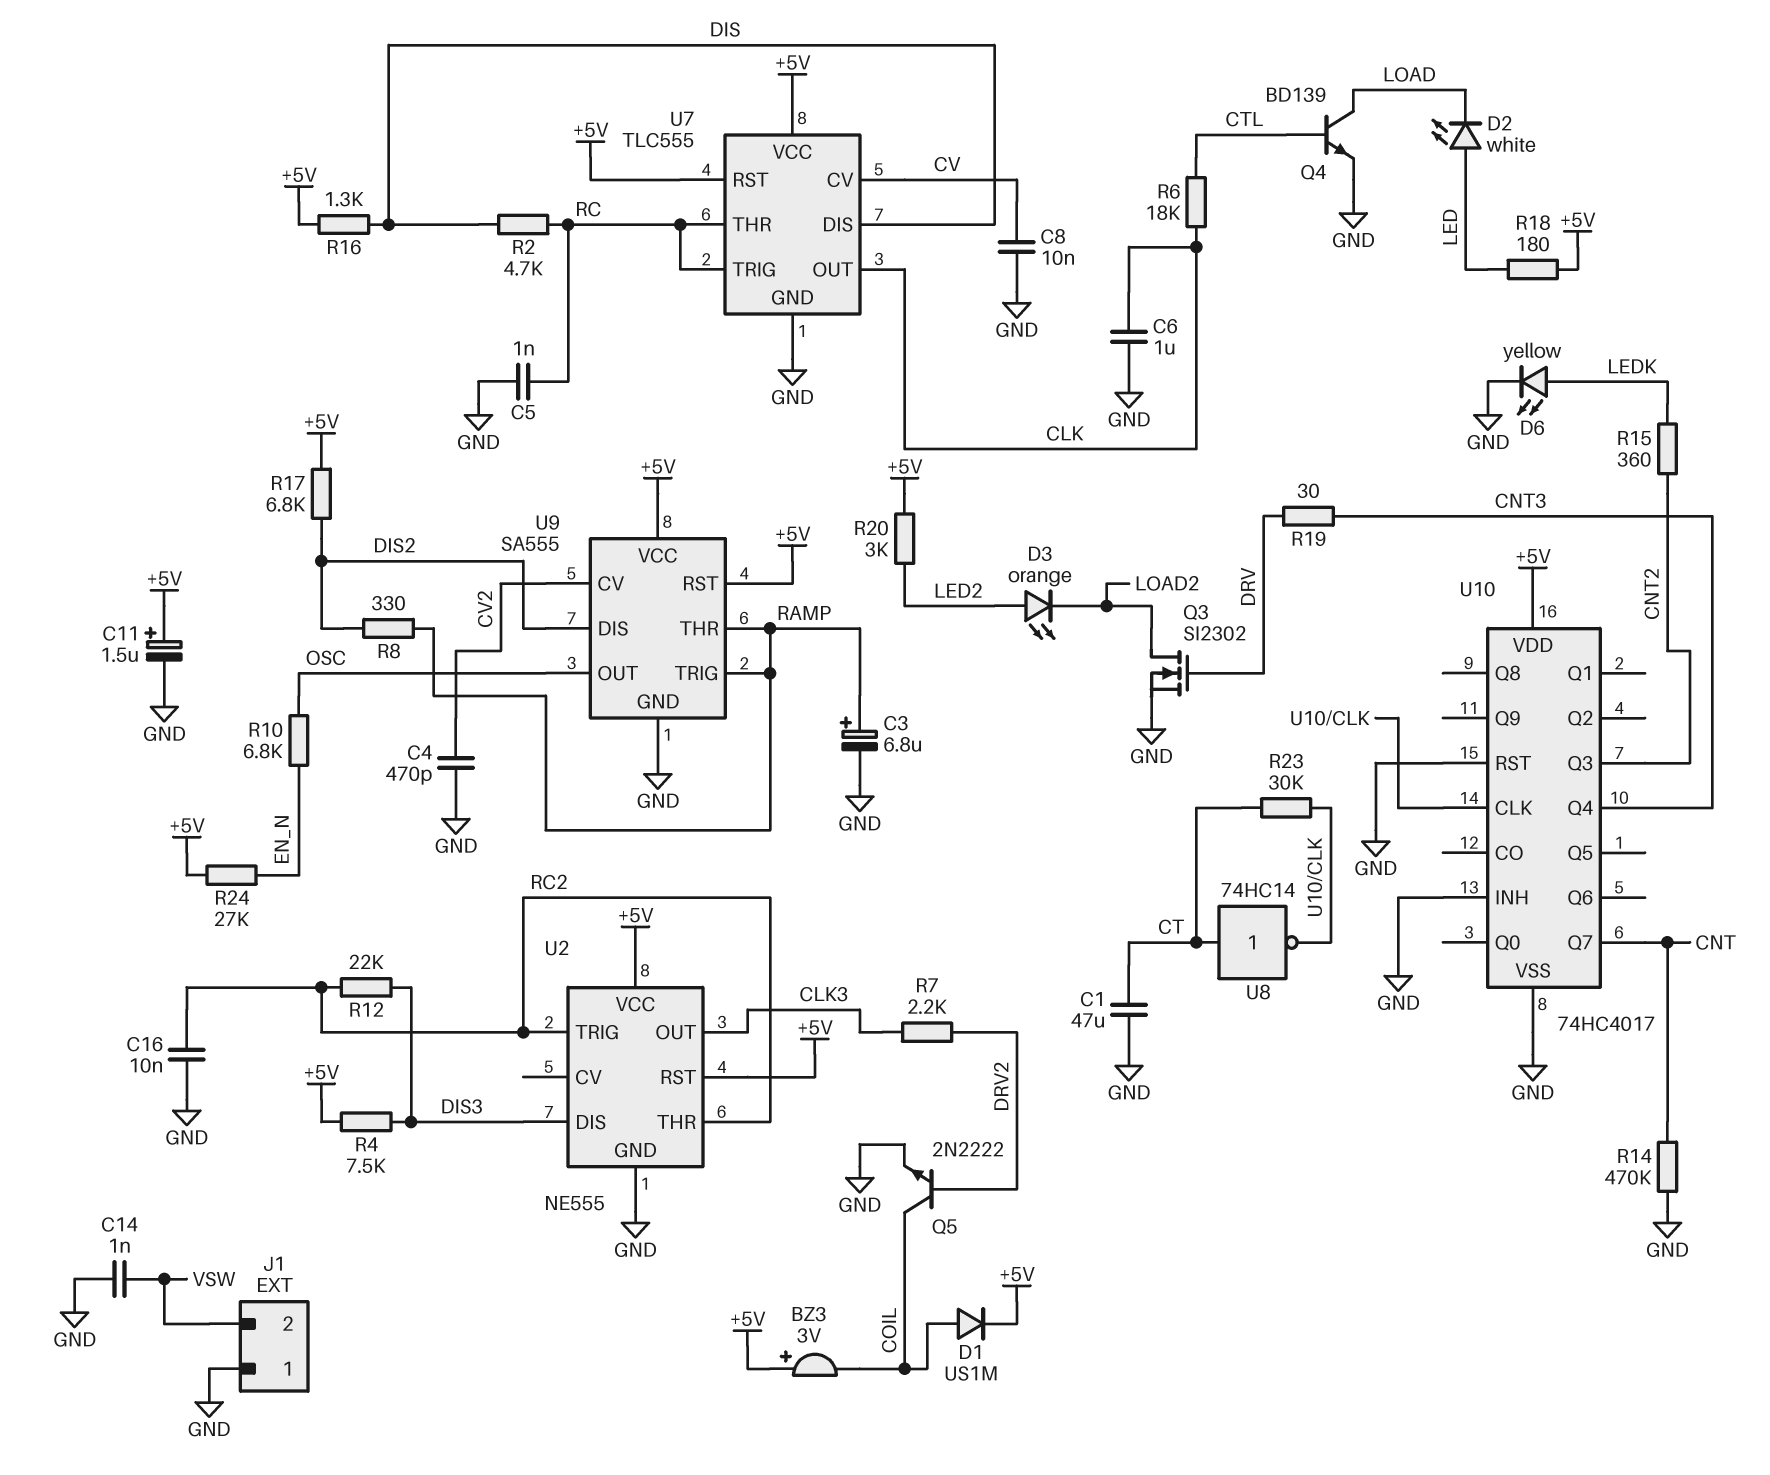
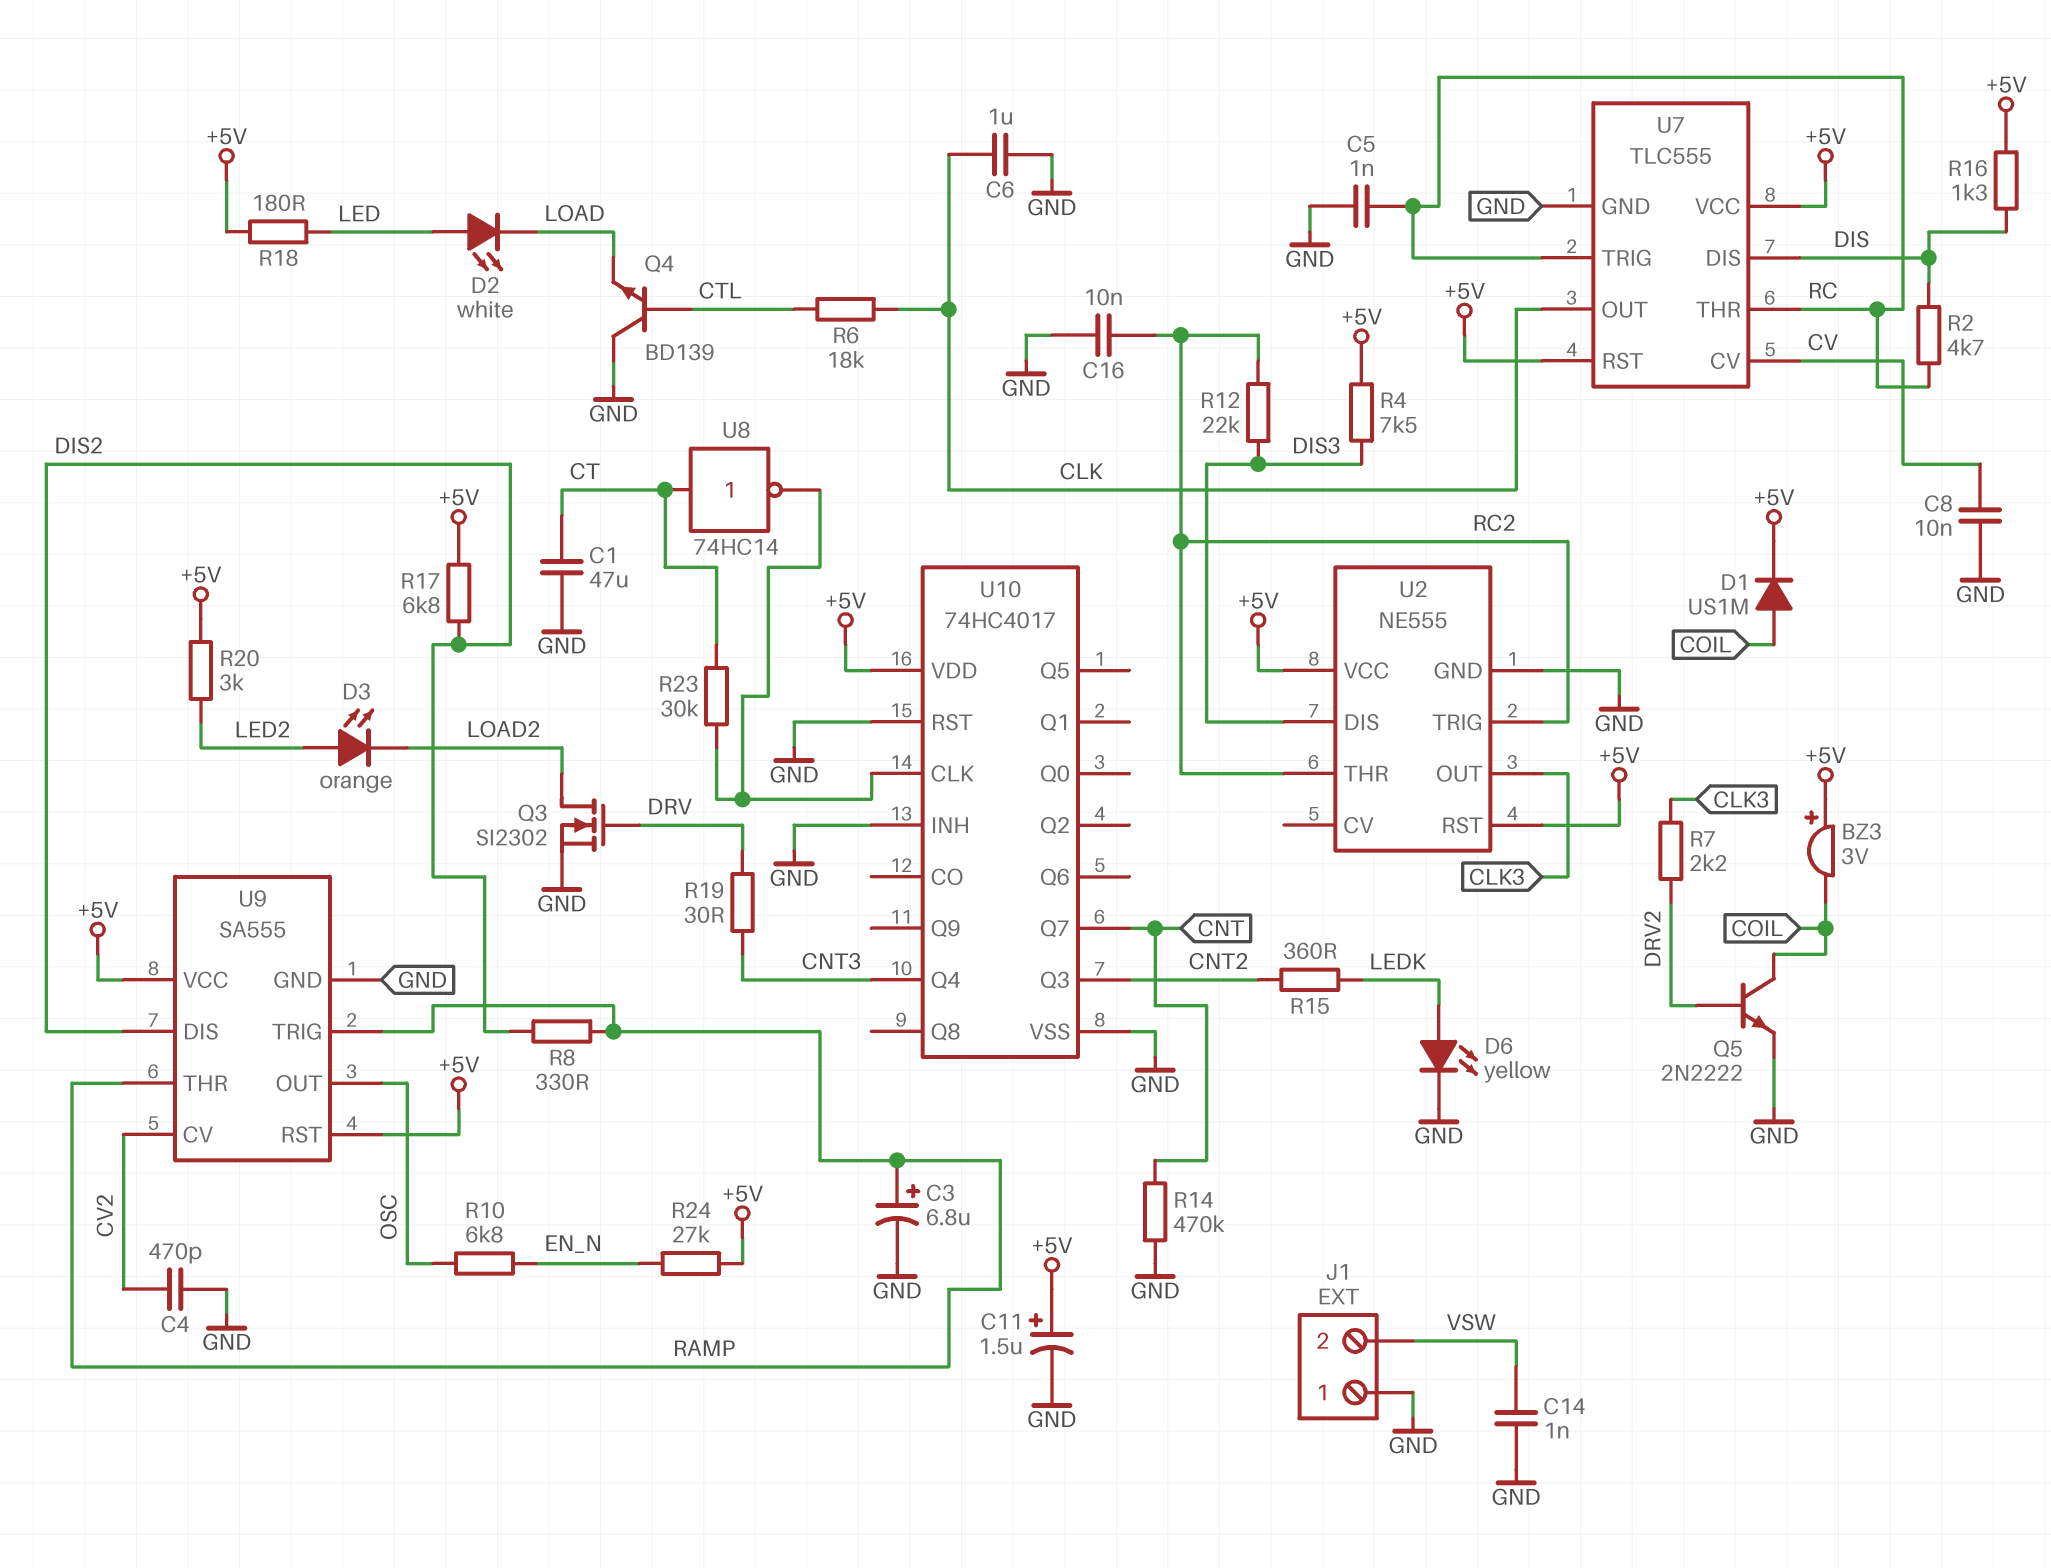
Q4: NPN BD139 (B CTL, C LOAD, E GND) -> NPN BD139 (B CTL, C GND, E LOAD)

